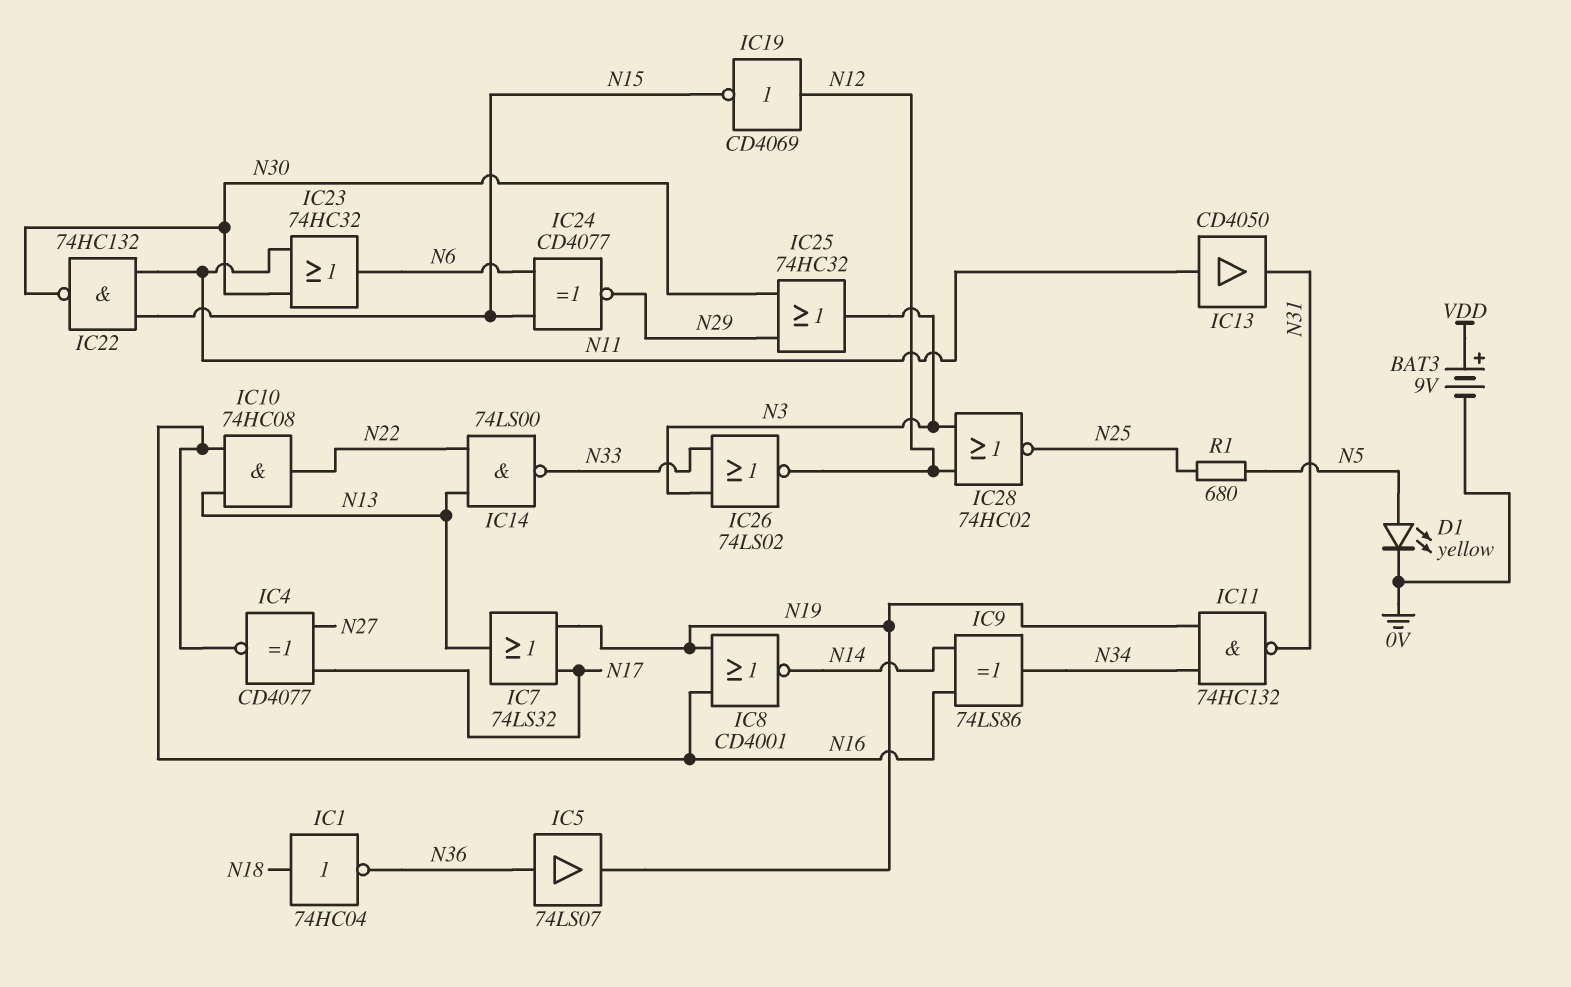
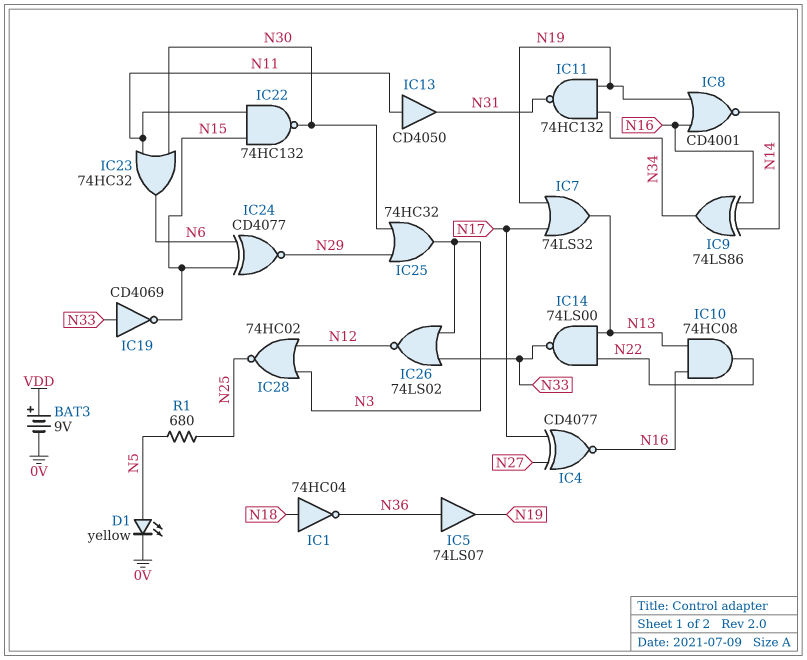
IC19: NOT CD4069 (in N12, out N15) -> NOT CD4069 (in N33, out N15)

